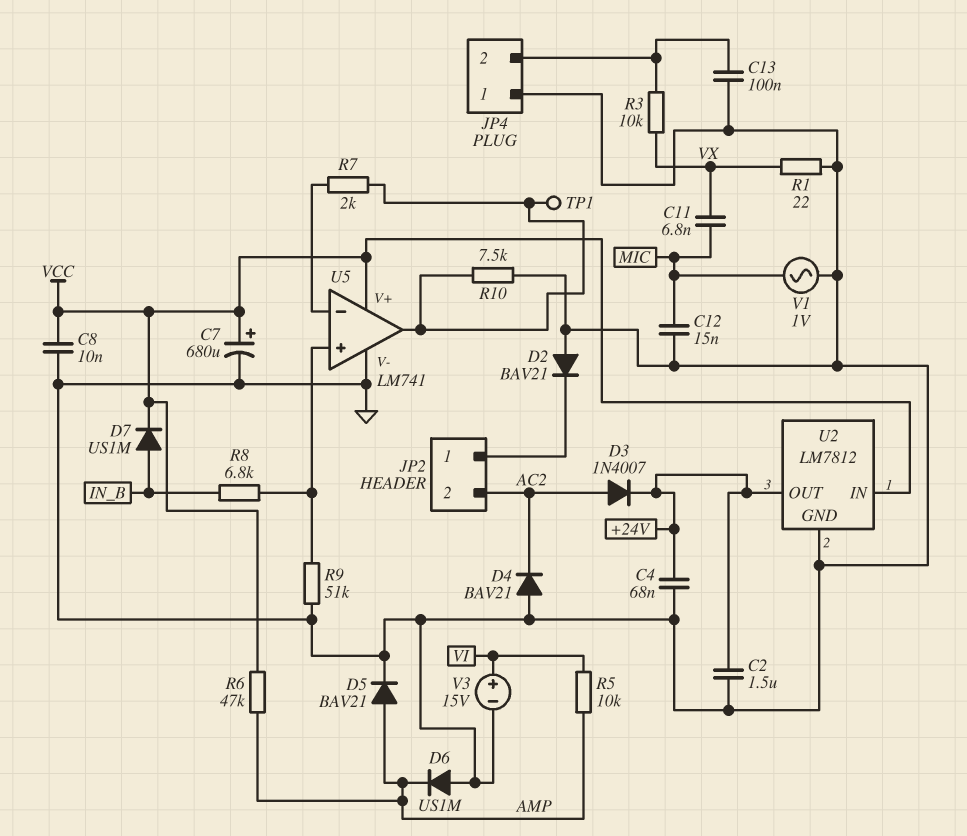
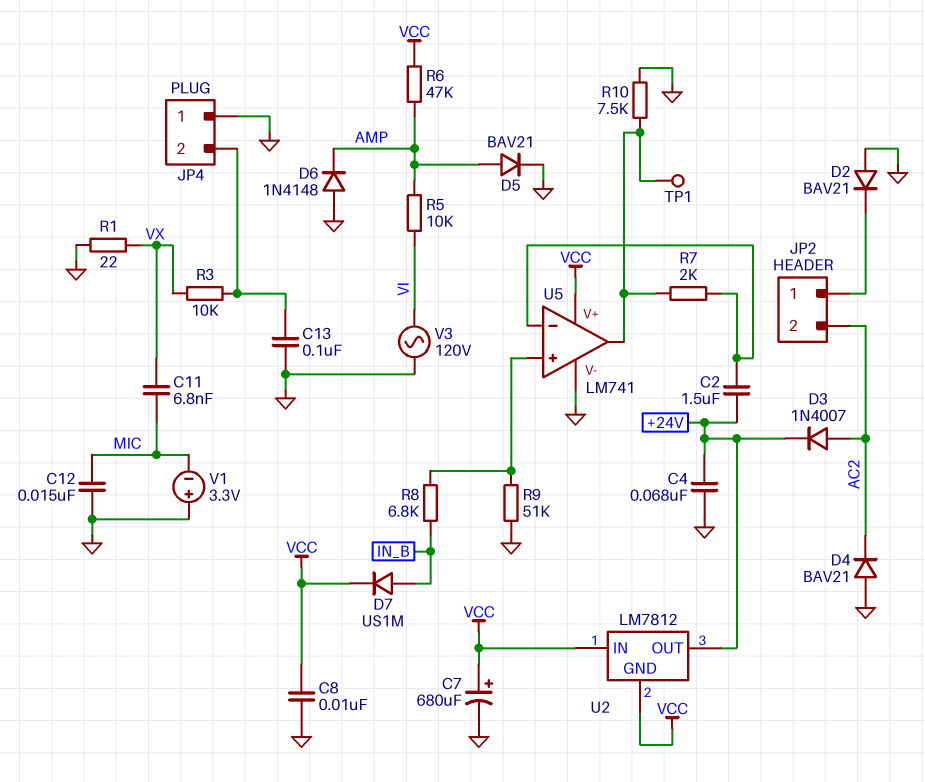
C2: 1.5uF (+24V, GND) -> 1.5uF (+24V, U5/in-)
D6: diode US1M (A GND, K AMP) -> diode 1N4148 (A GND, K AMP)
U2 pin GND: GND -> VCC
V1: AC 1V (GND, MIC) -> 3.3V (plus GND, minus MIC)
V3: 15V (plus VI, minus GND) -> AC 120V (GND, VI)

